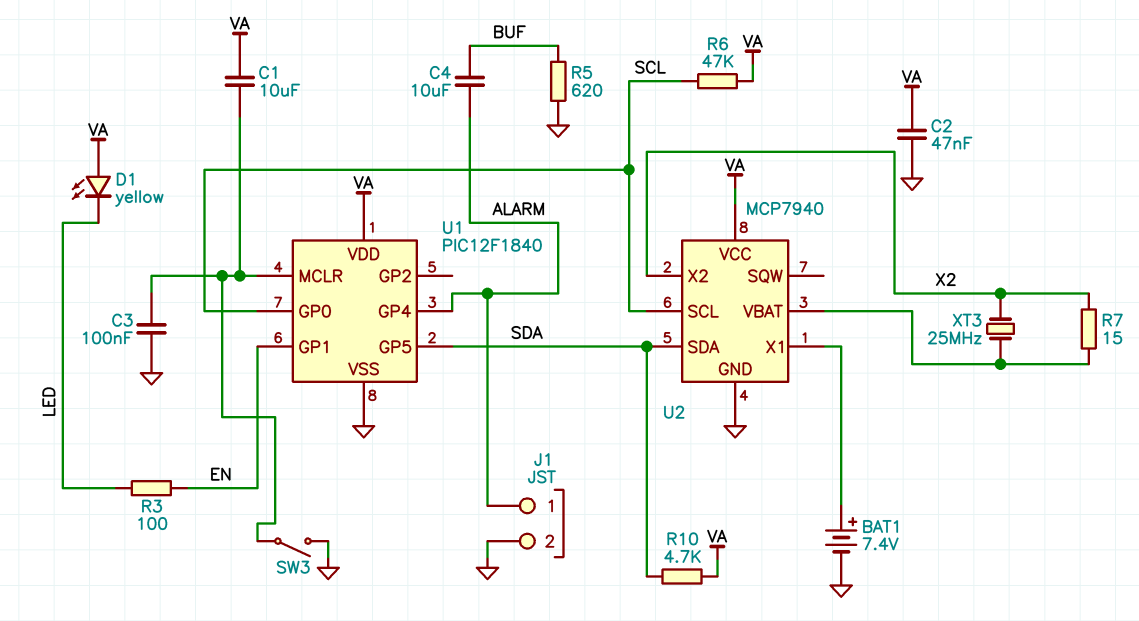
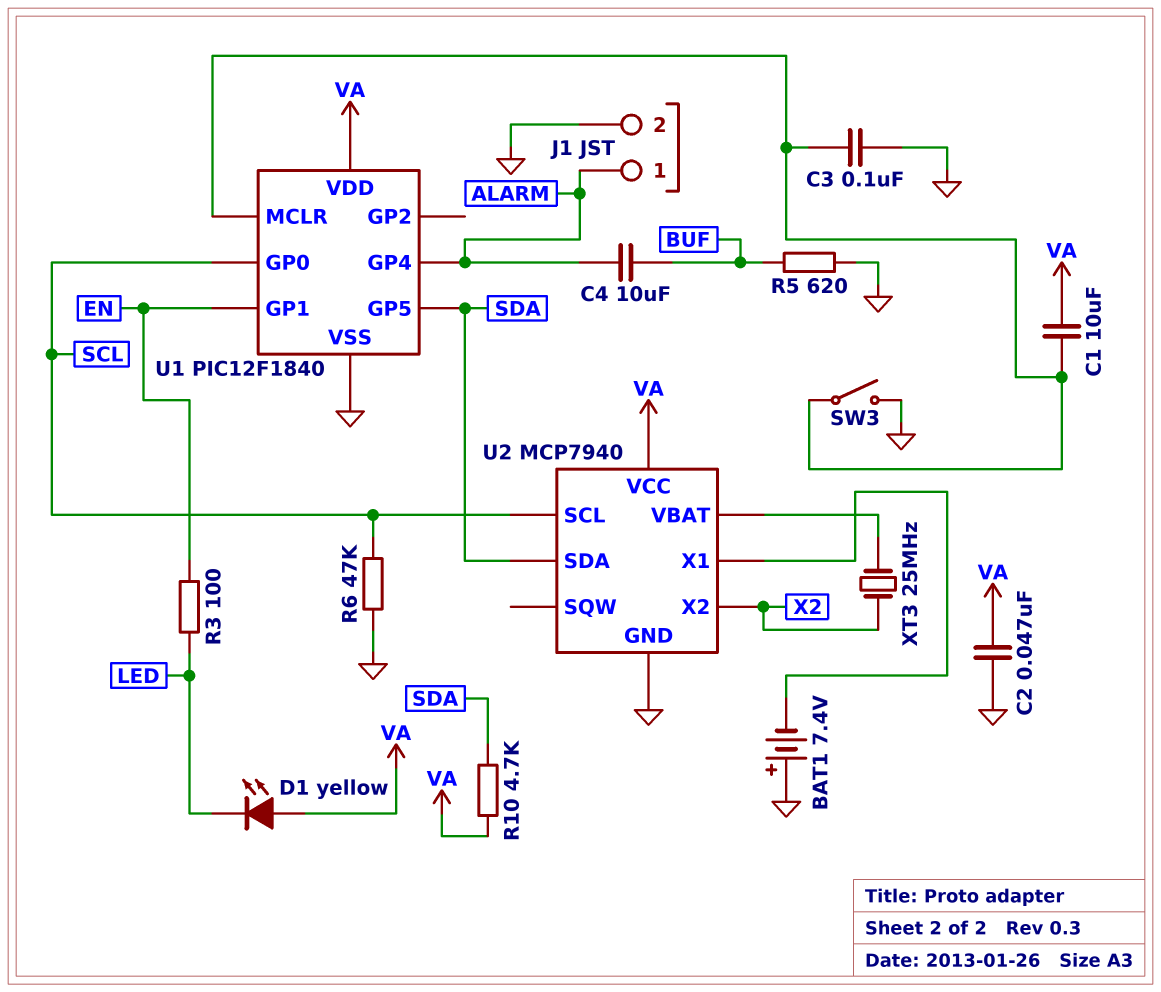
BAT1: 7.4V (plus U2/X1, minus GND) -> 7.4V (plus GND, minus U2/X1)
R6: 47k (SCL, VA) -> 47k (GND, SCL)
R7: 15 (U2/VBAT, X2) -> none

